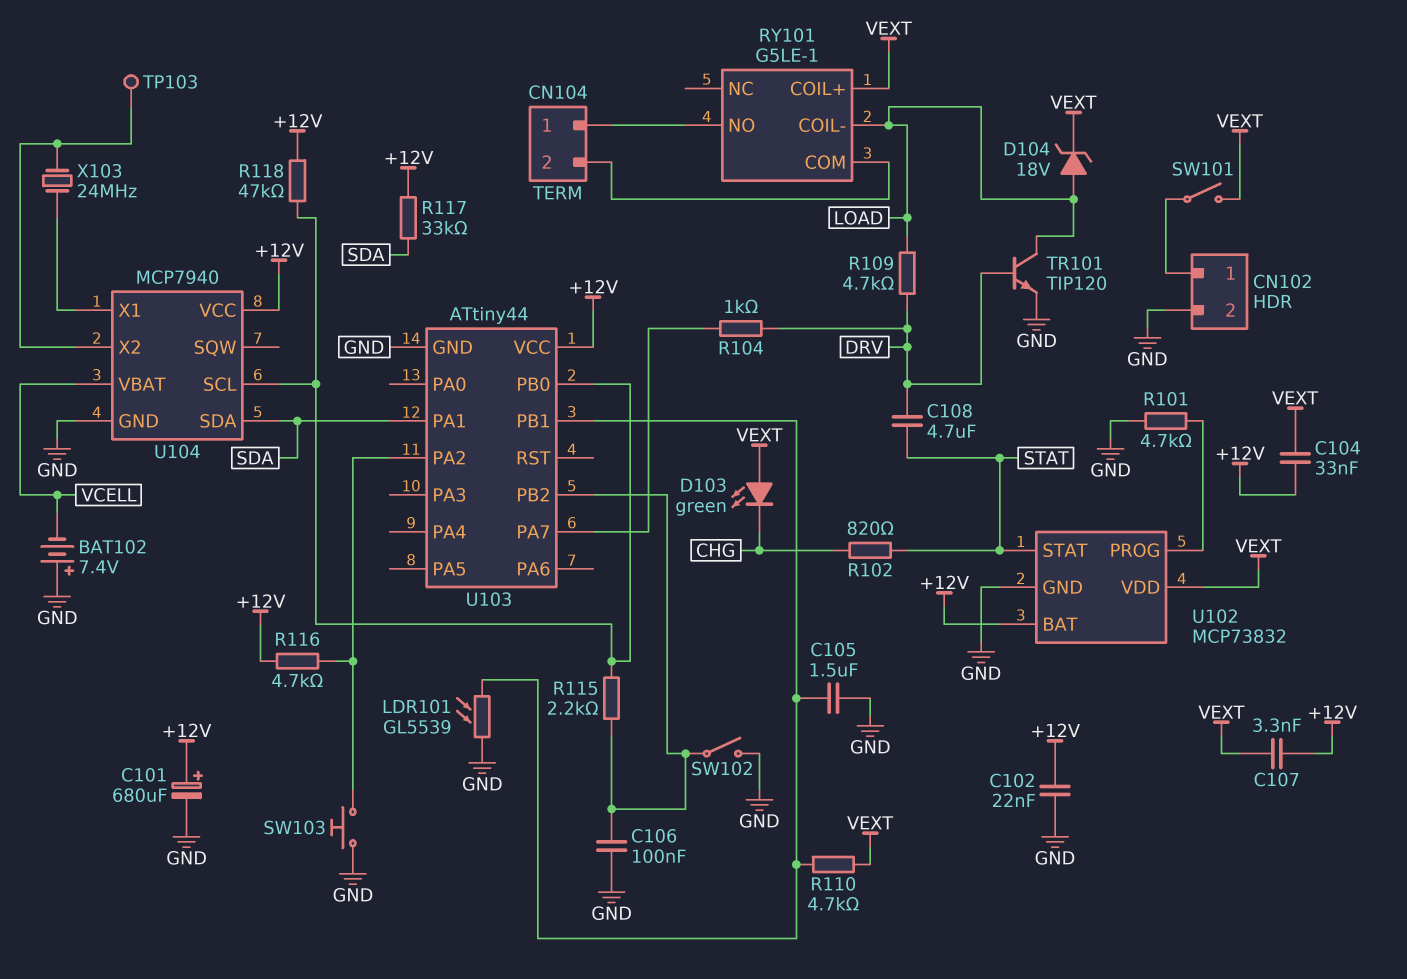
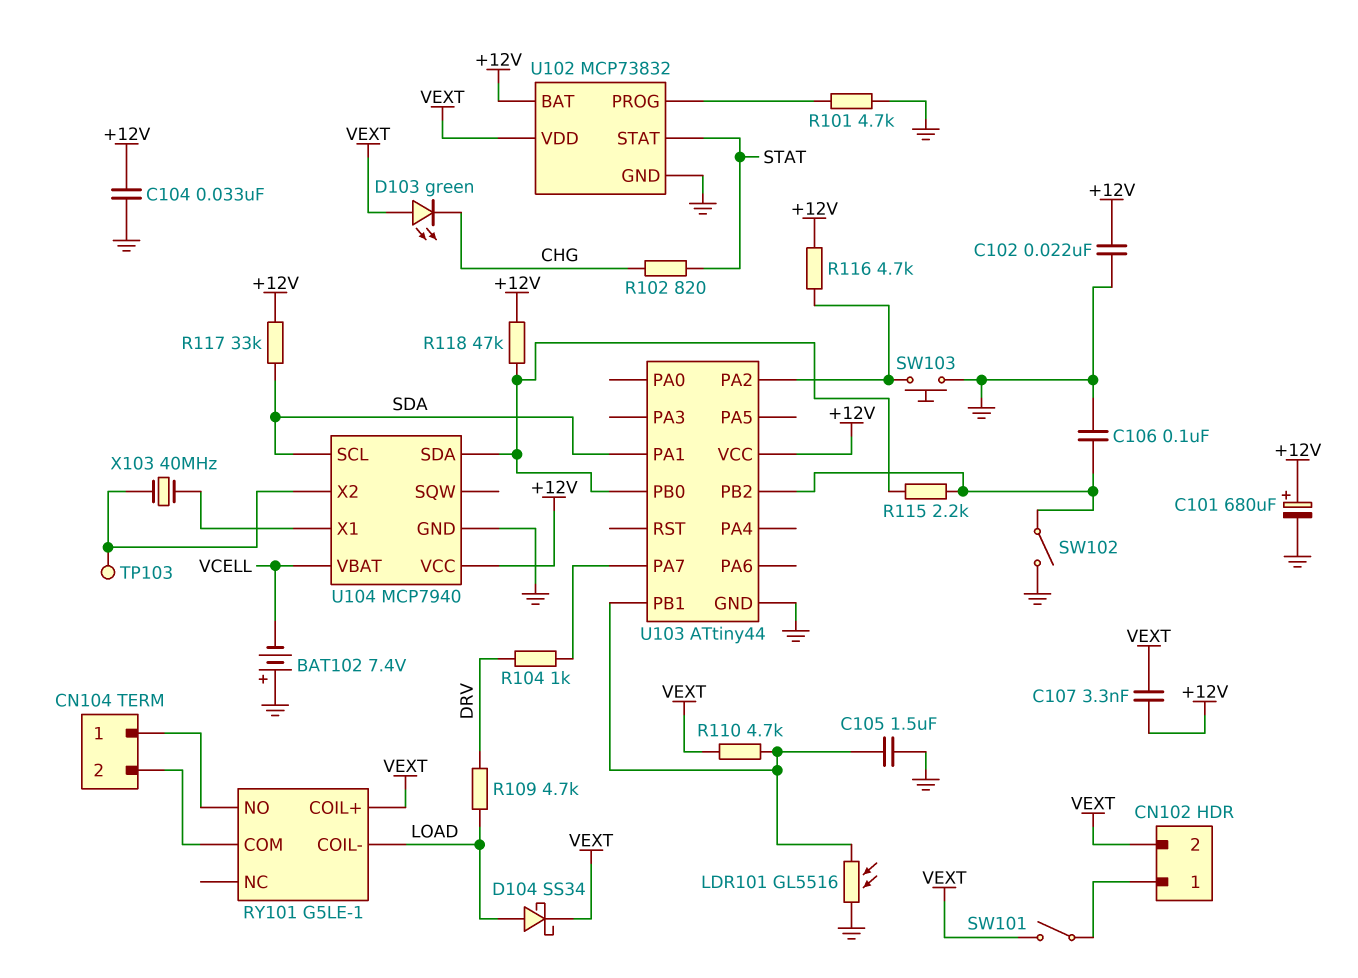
C104: 33nF (+12V, VEXT) -> 33nF (+12V, GND)
C108: 4.7uF (DRV, STAT) -> none
CN102 pin 2: GND -> VEXT
D104: zener 18V (A LOAD, K VEXT) -> schottky SS34 (A LOAD, K VEXT)
LDR101: GL5539 (GND, U103/PB1) -> GL5516 (GND, U103/PB1)
TR101: NPN TIP120 (B DRV, C LOAD, E GND) -> none
U104 pin SCL: U103/PB0 -> SDA
U104 pin SDA: SDA -> U103/PB0
X103: 24MHz (U104/X1, U104/X2) -> 40MHz (U104/X1, U104/X2)

